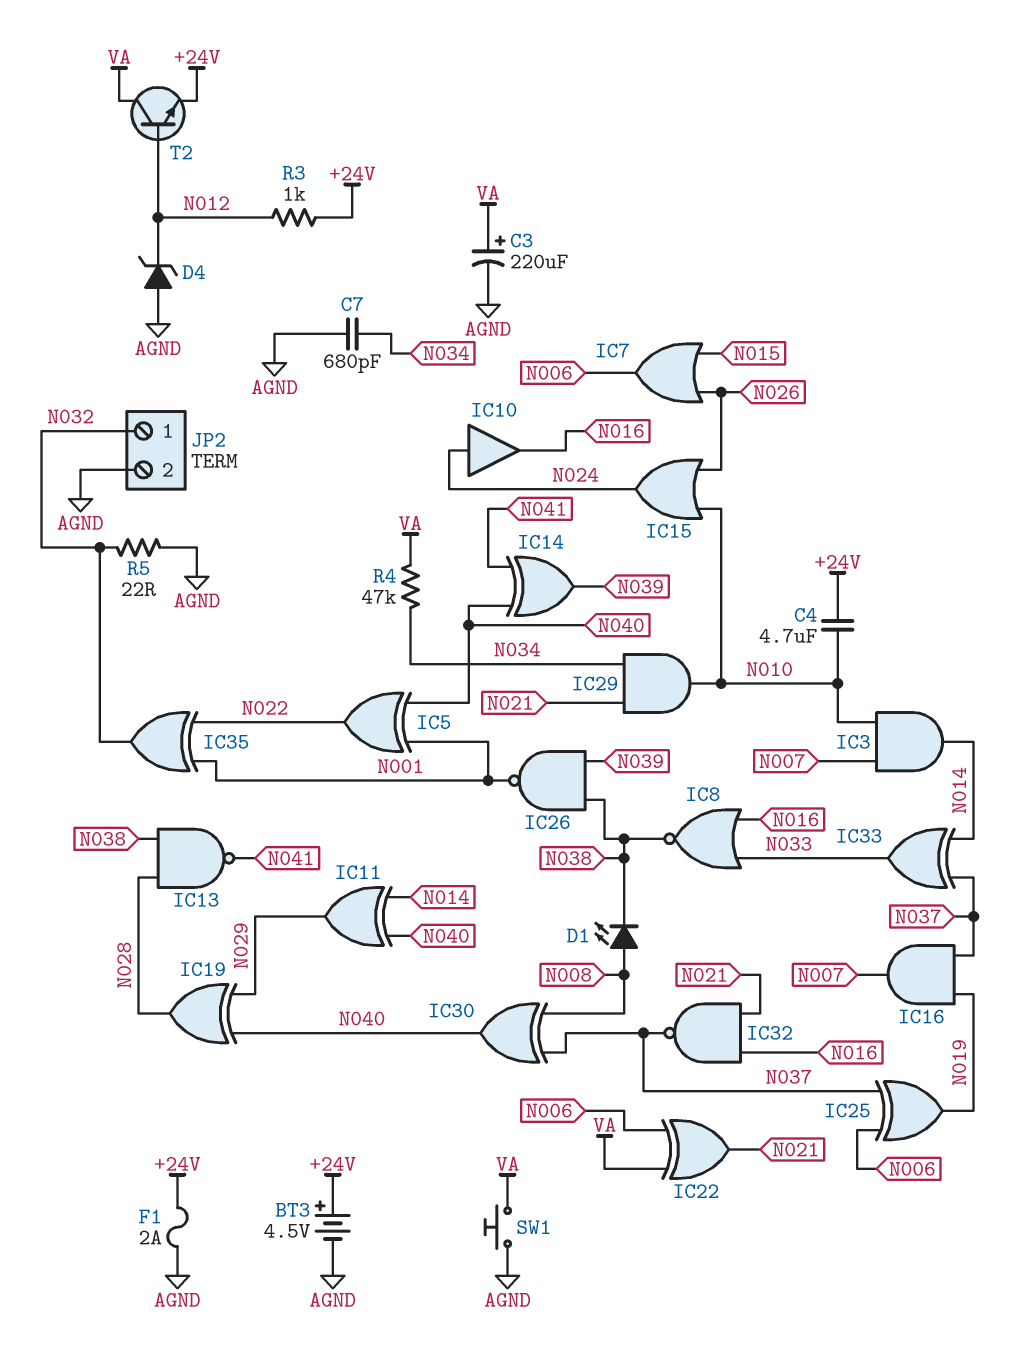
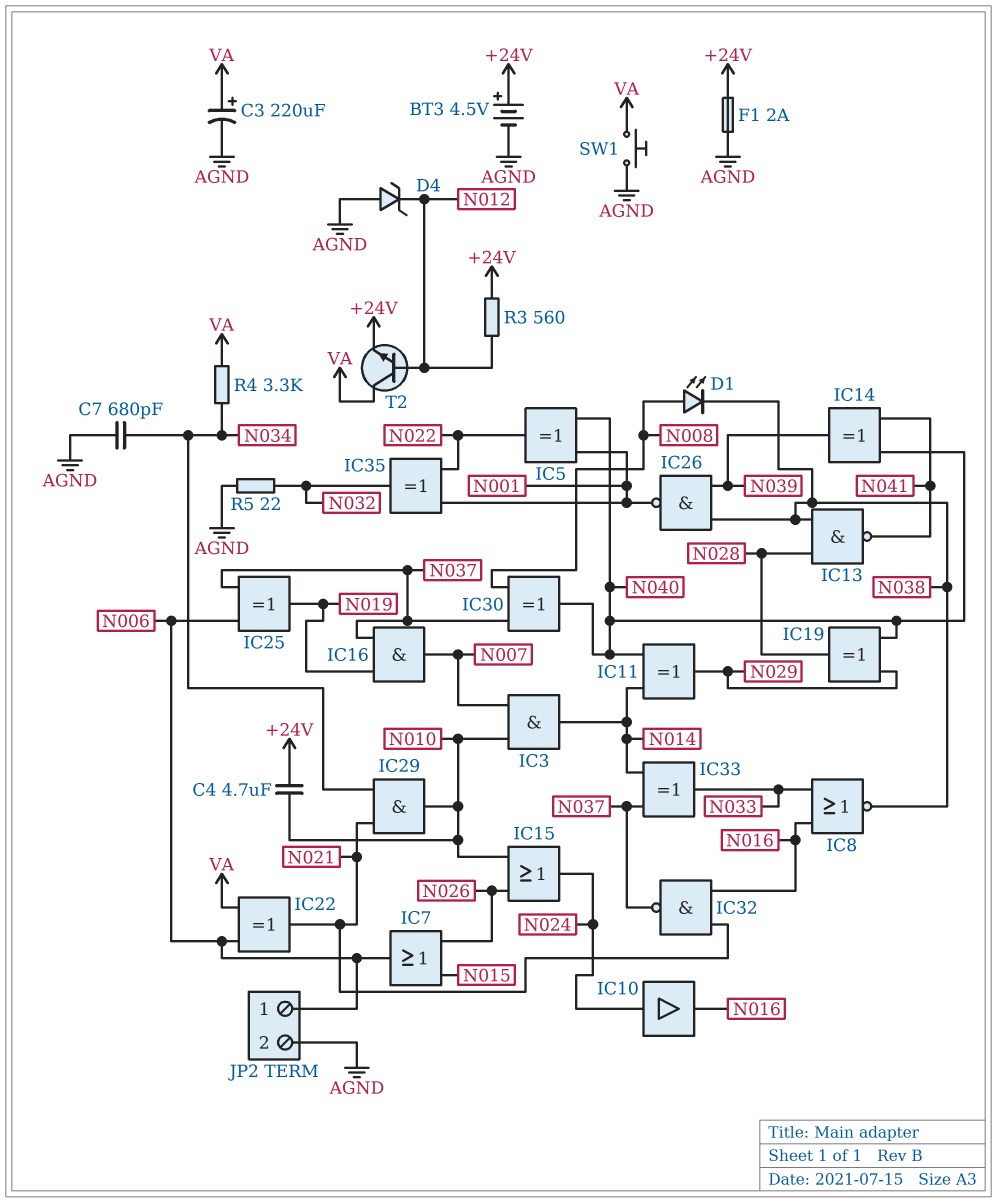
JP2 pin 1: N032 -> N006
R3: 1k (+24V, N012) -> 560 (+24V, N012)
R4: 47k (N034, VA) -> 3.3k (N034, VA)

